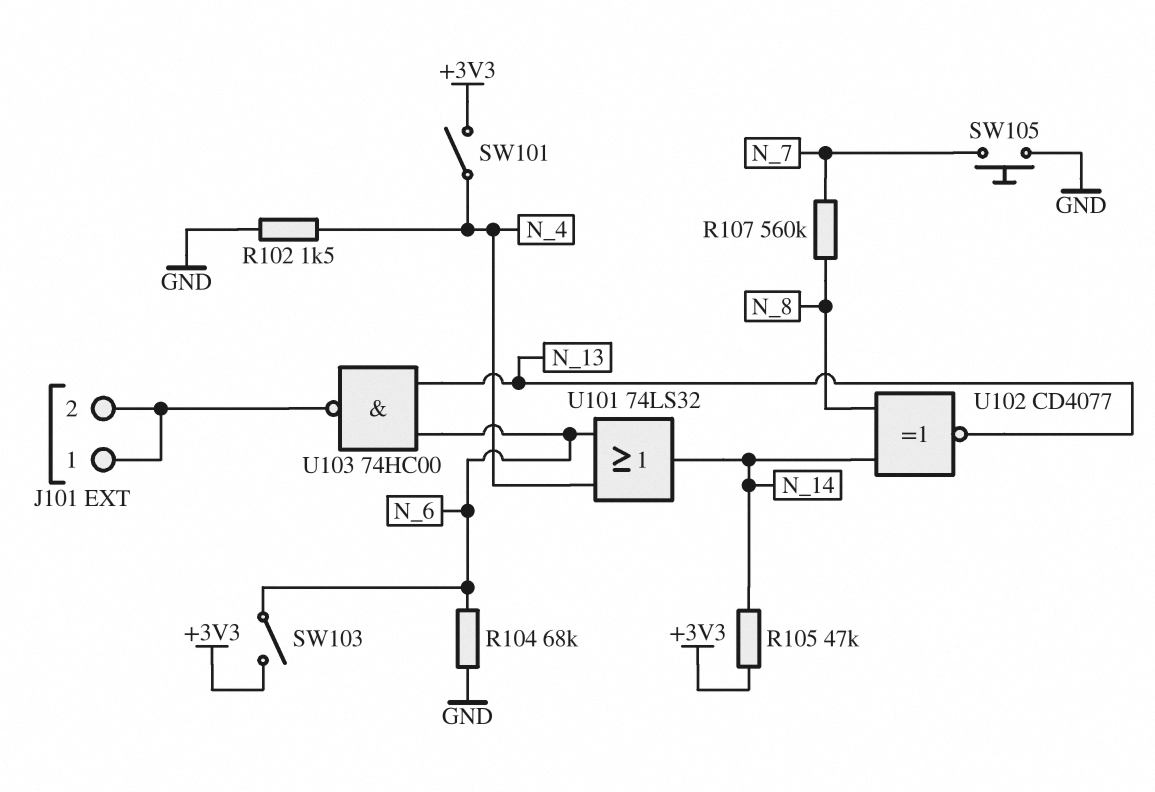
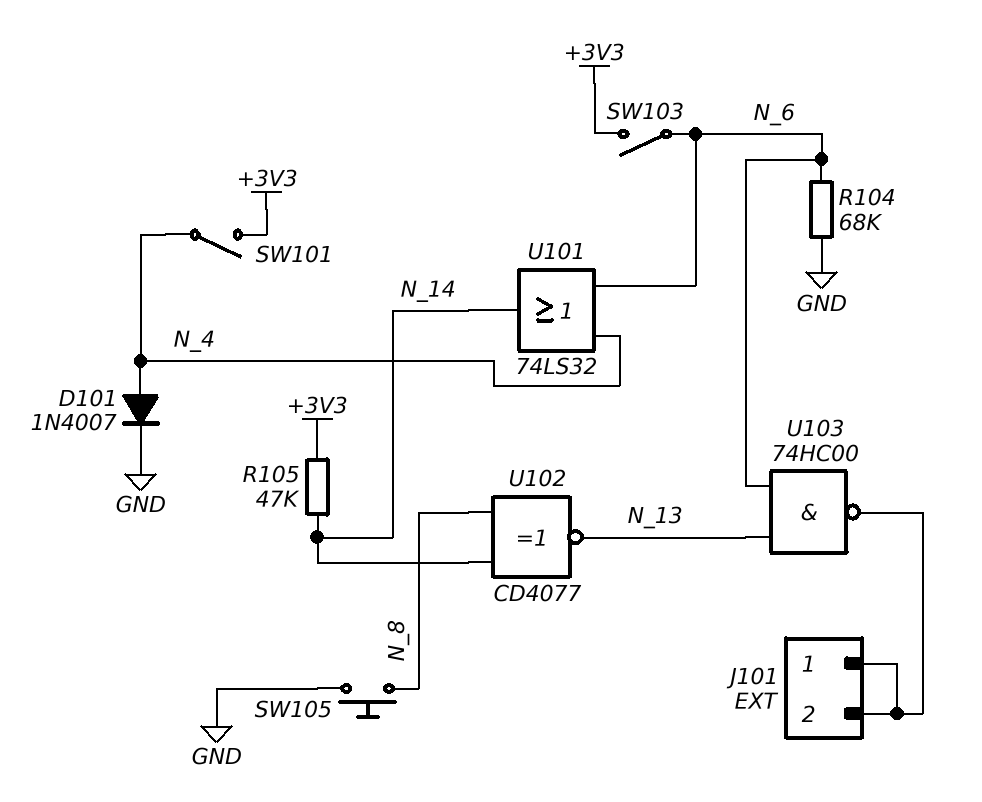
D101: none -> diode 1N4007 (A N_4, K GND)
R102: 1.5k (GND, N_4) -> none
R107: 560k (N_7, N_8) -> none
SW105: button (GND, N_7) -> button (GND, N_8)

